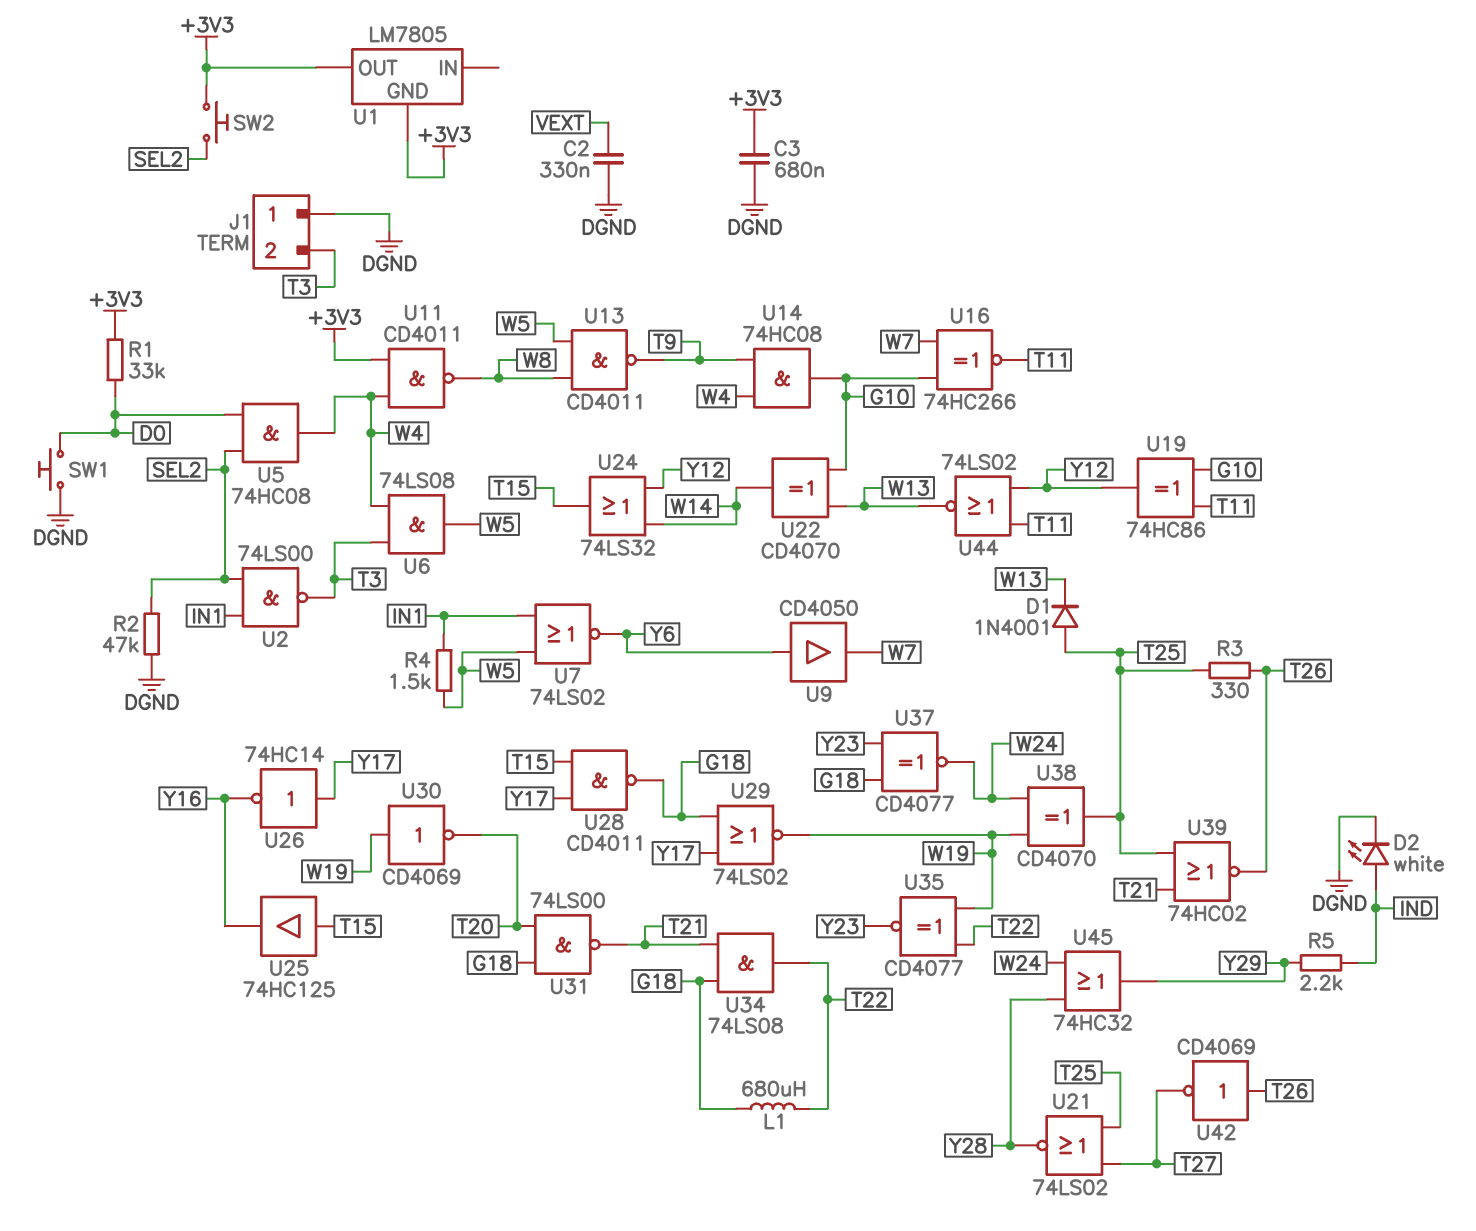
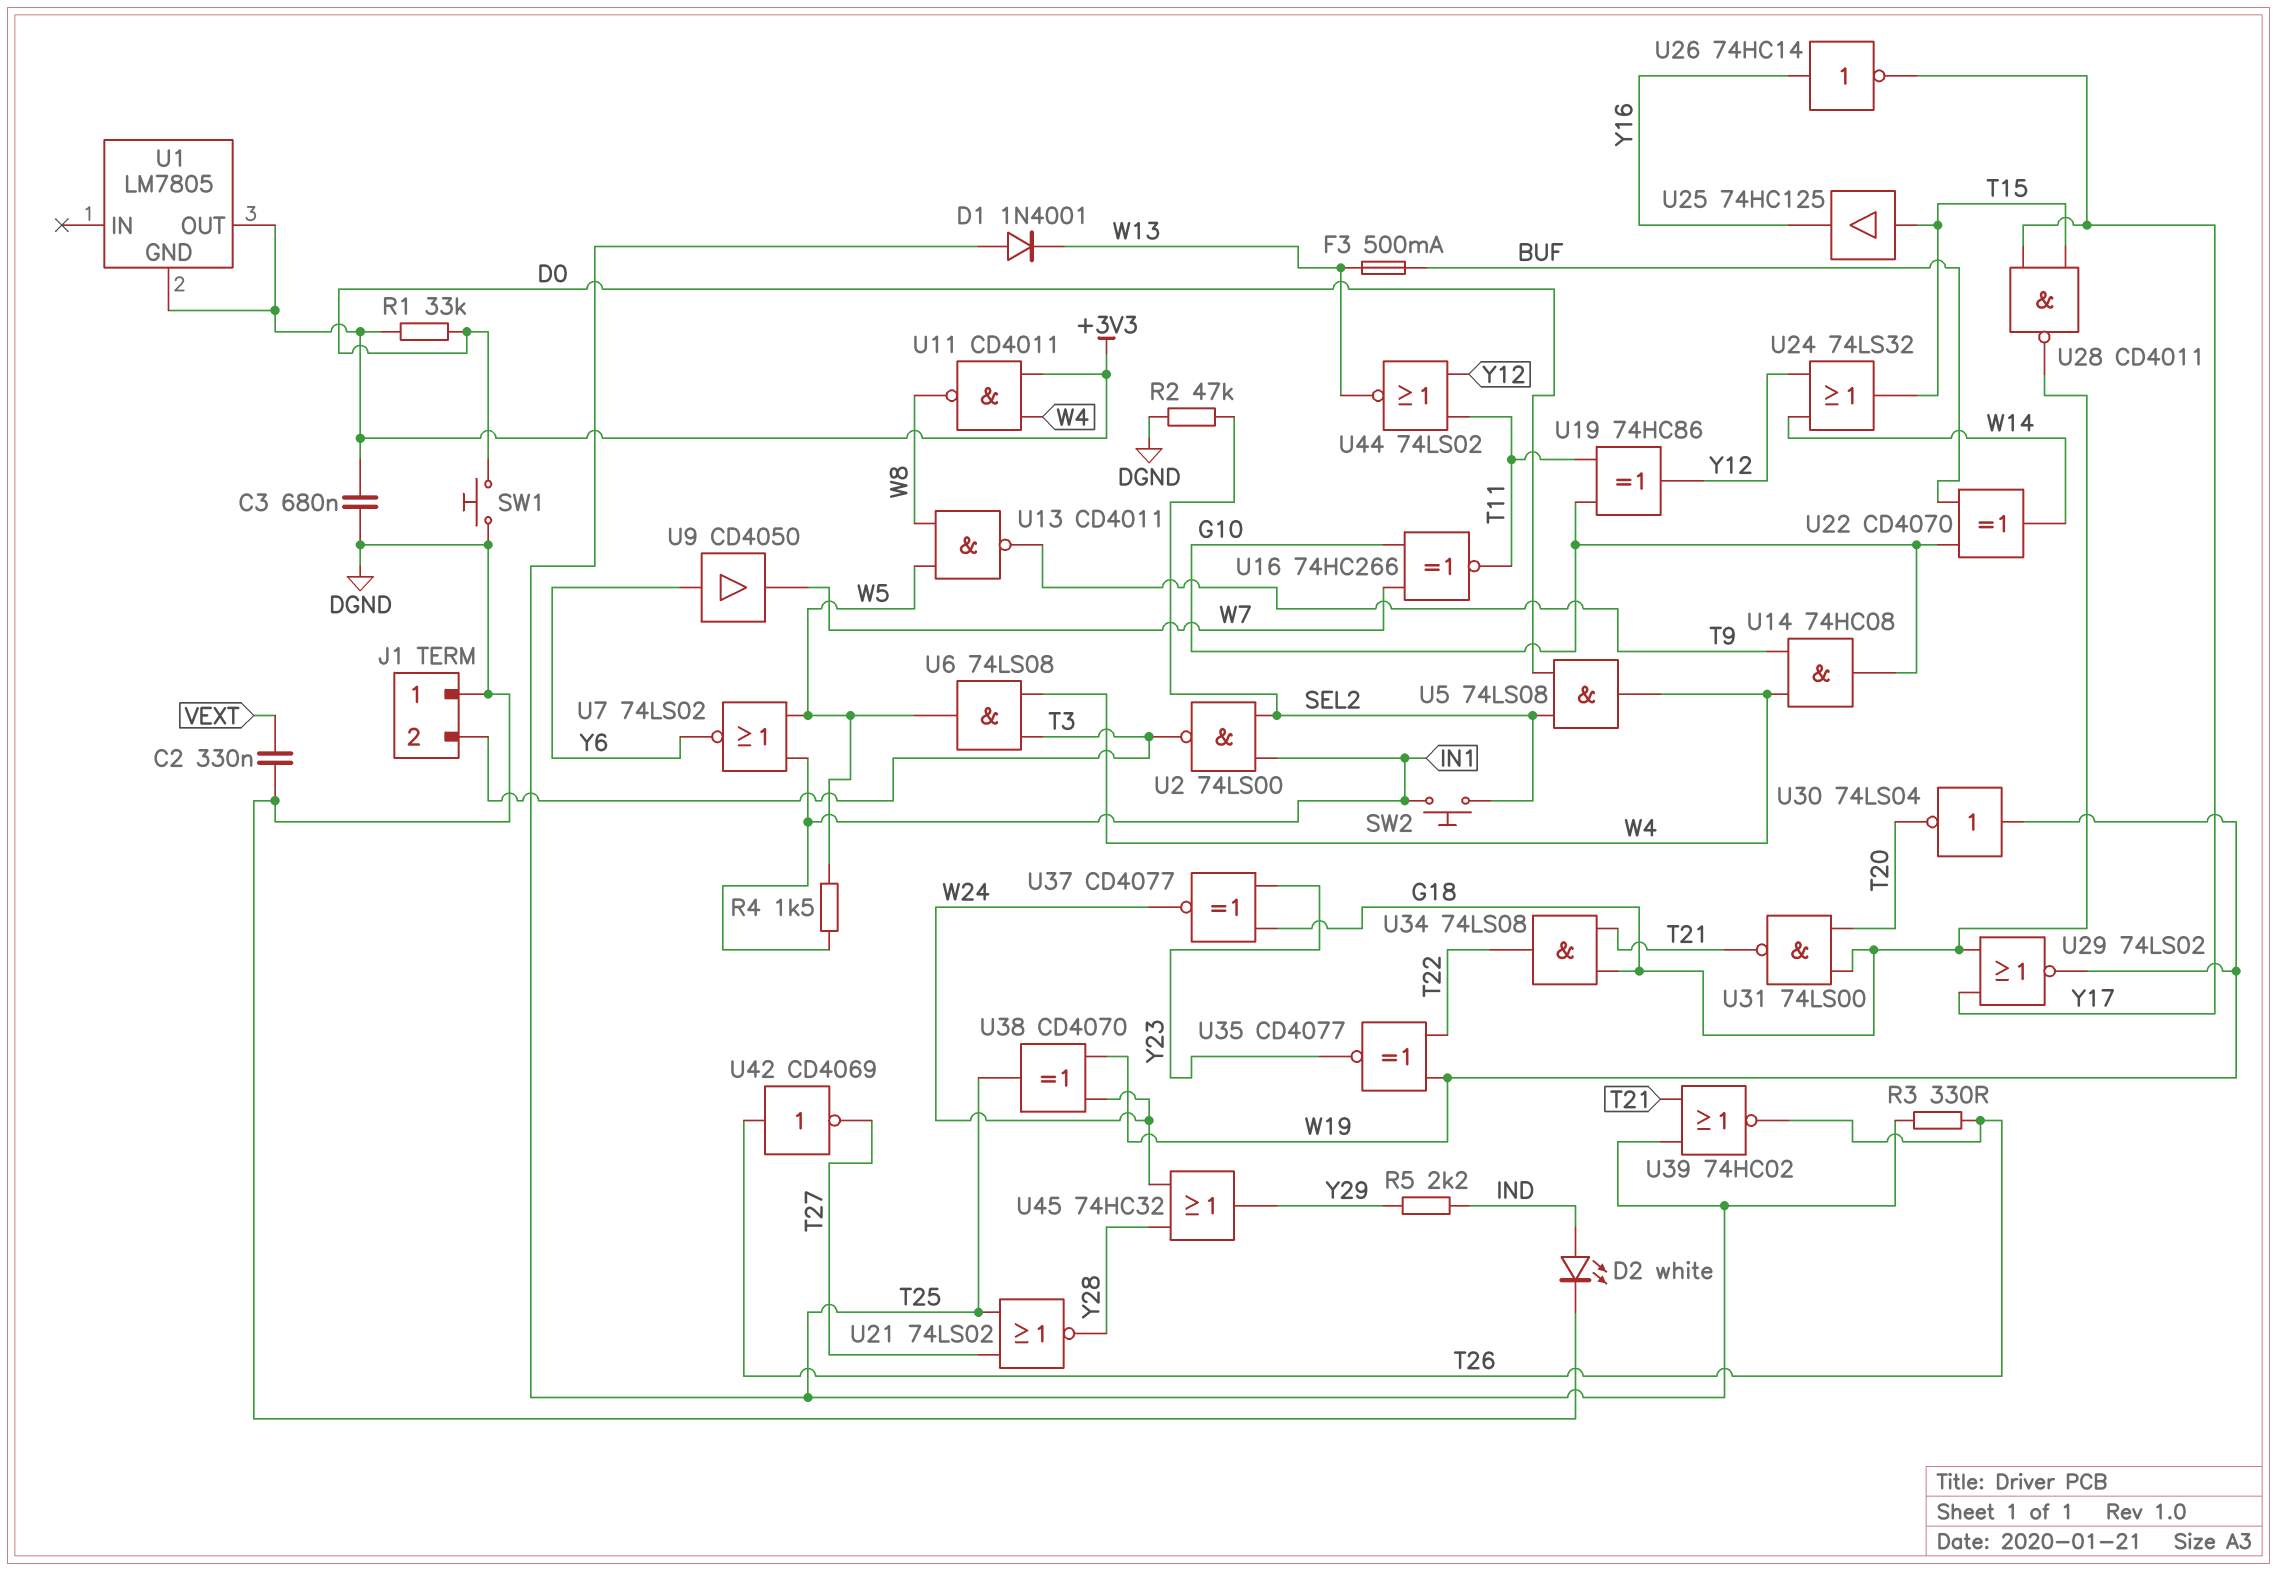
F3: none -> 500mA (BUF, W13)
L1: 680uH (G18, T22) -> none
SW2: button (+3V3, SEL2) -> button (IN1, SEL2)
U5: AND 74HC08 (in D0, in SEL2, out W4) -> AND 74LS08 (in D0, in SEL2, out W4)
U22: XOR CD4070 (in G10, in W13, out W14) -> XOR CD4070 (in BUF, in G10, out W14)
U26: NOT 74HC14 (in Y17, out Y16) -> NOT 74HC14 (in Y16, out Y17)
U30: NOT CD4069 (in W19, out T20) -> NOT 74LS04 (in W19, out T20)

